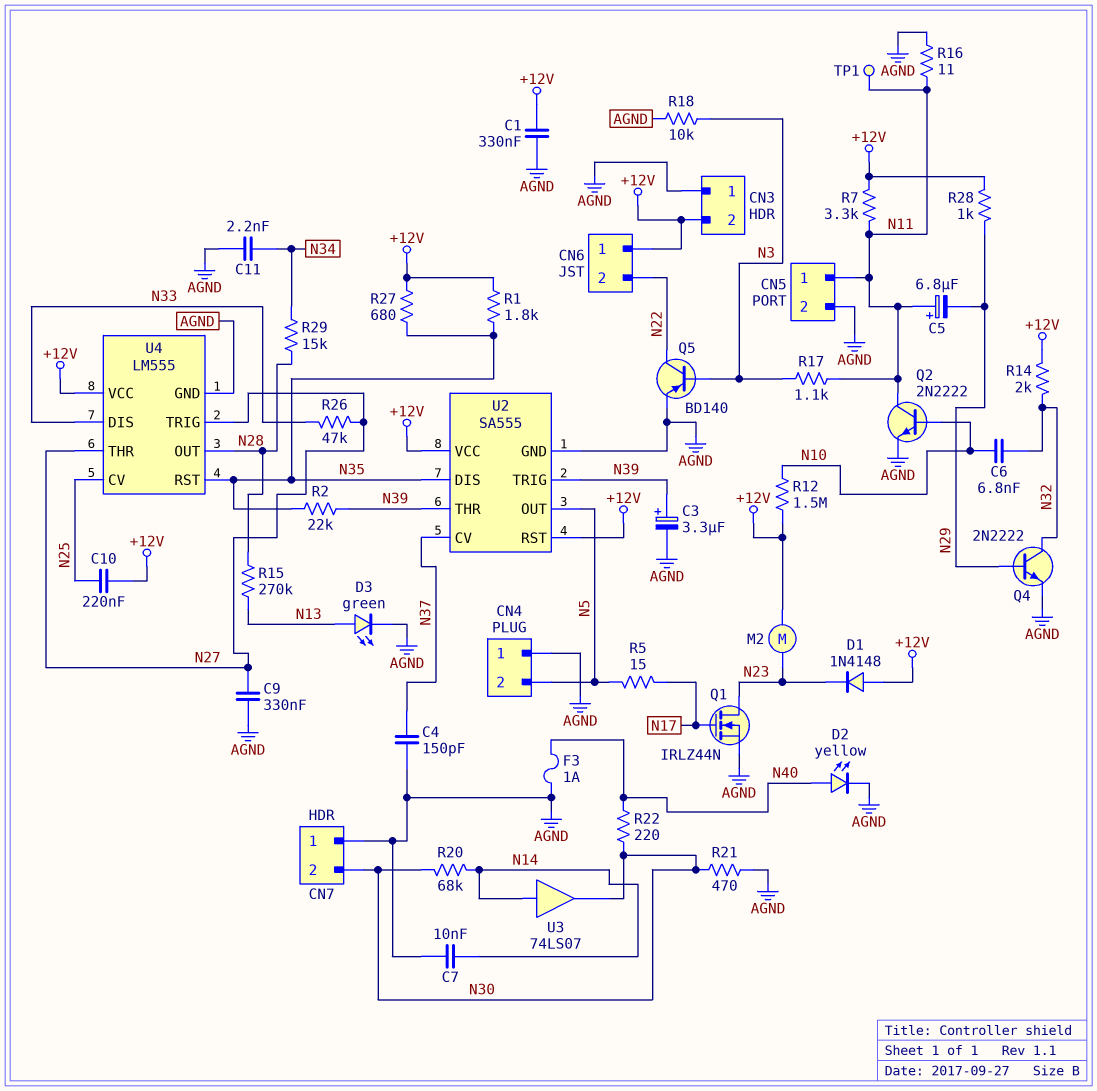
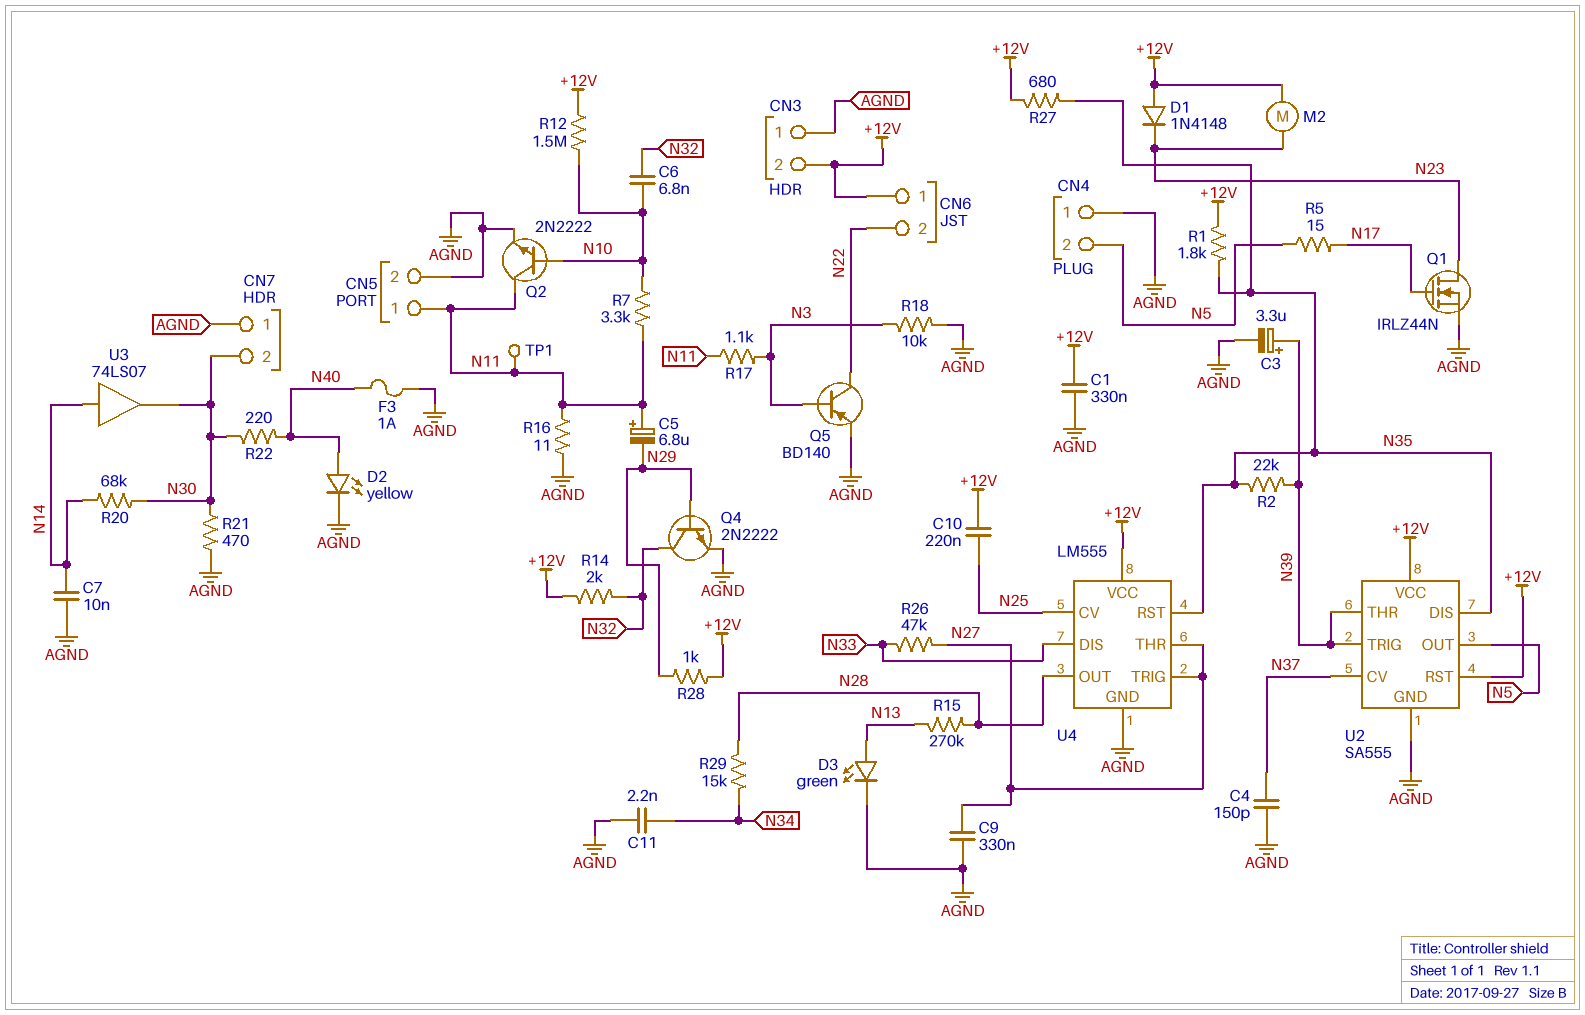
R7: 3.3k (+12V, N11) -> 3.3k (N10, N11)

